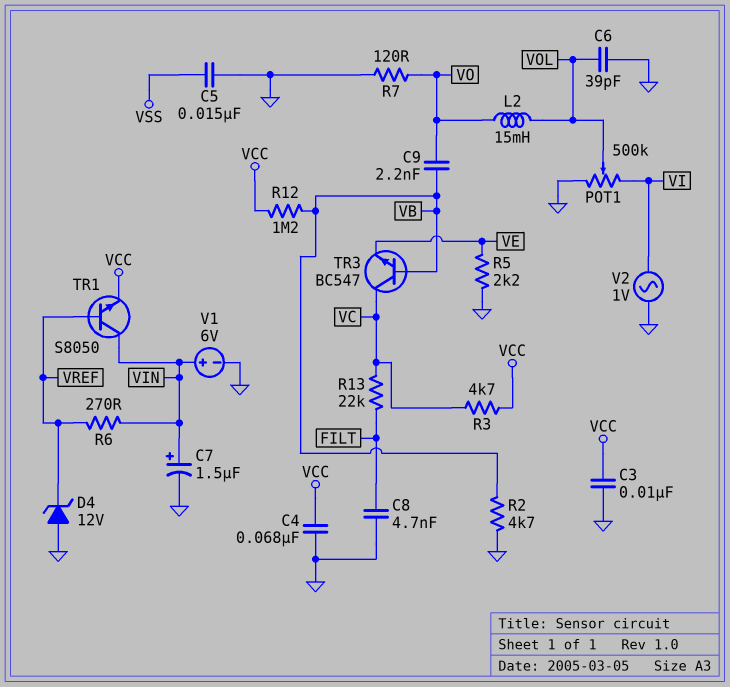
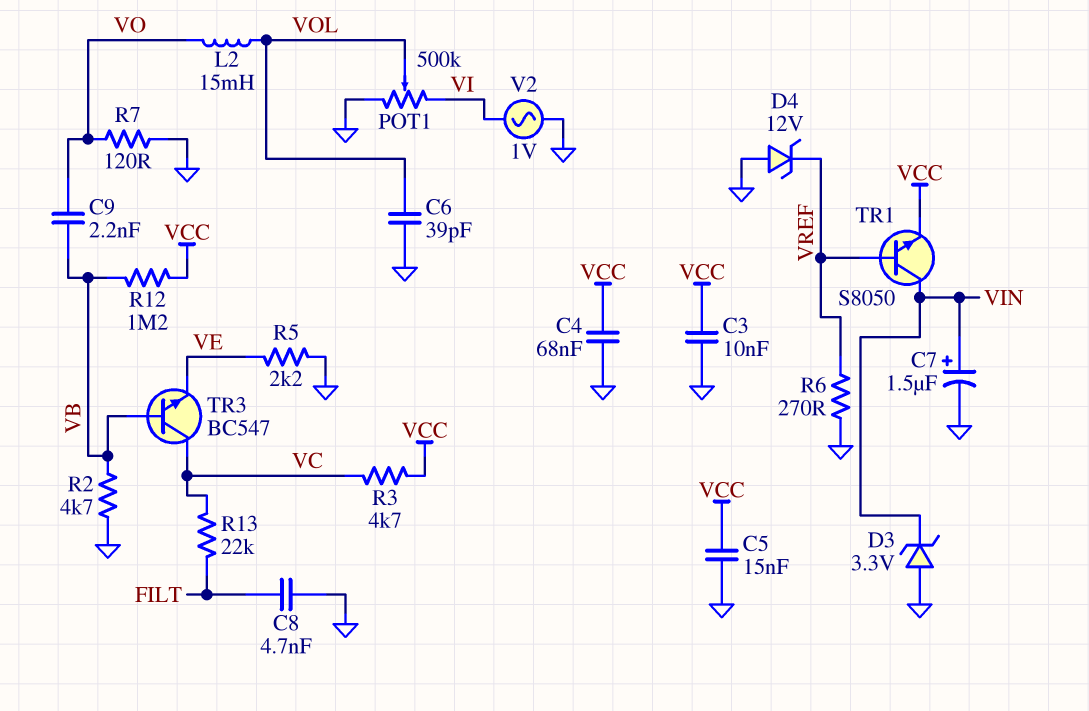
C5: 15nF (GND, VSS) -> 15nF (GND, VCC)
D3: none -> zener 3.3V (A GND, K VIN)
R6: 270 (VIN, VREF) -> 270 (GND, VREF)
V1: 6V (plus VIN, minus GND) -> none

